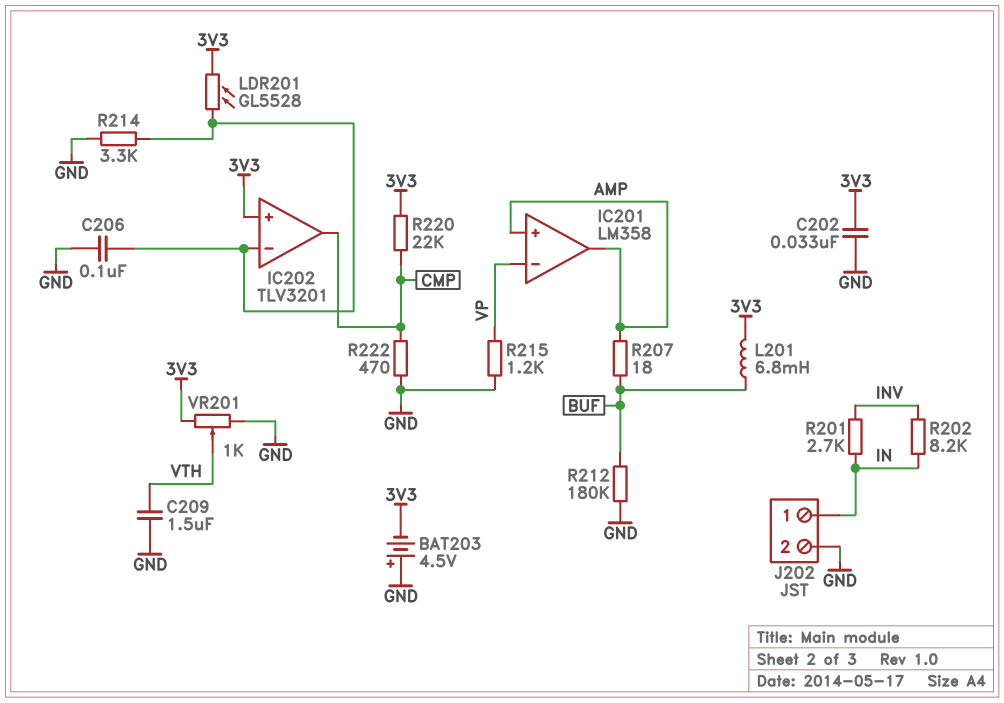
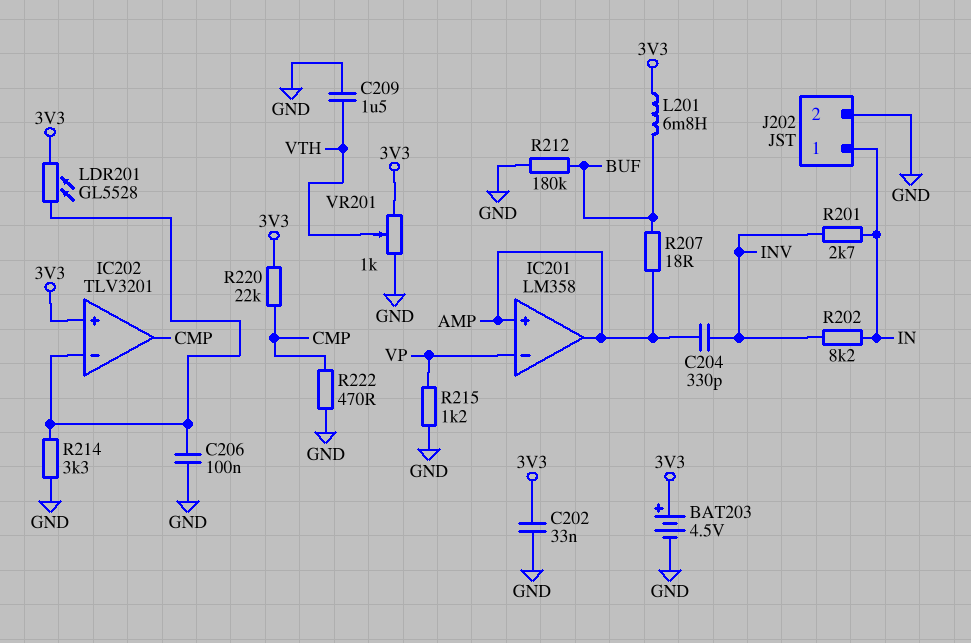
BAT203: 4.5V (plus GND, minus 3V3) -> 4.5V (plus 3V3, minus GND)
C204: none -> 330pF (AMP, INV)

